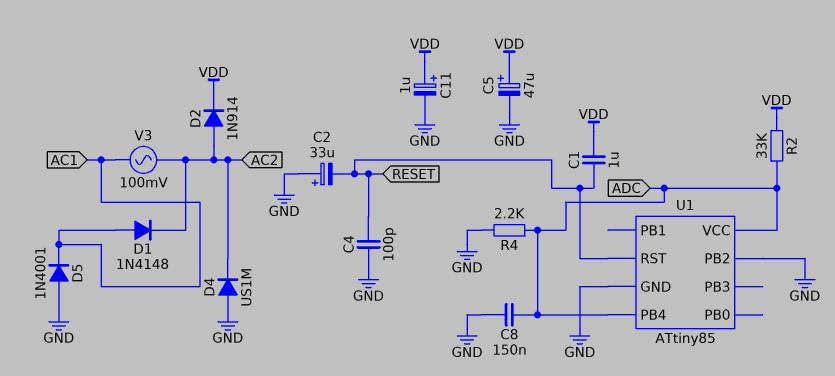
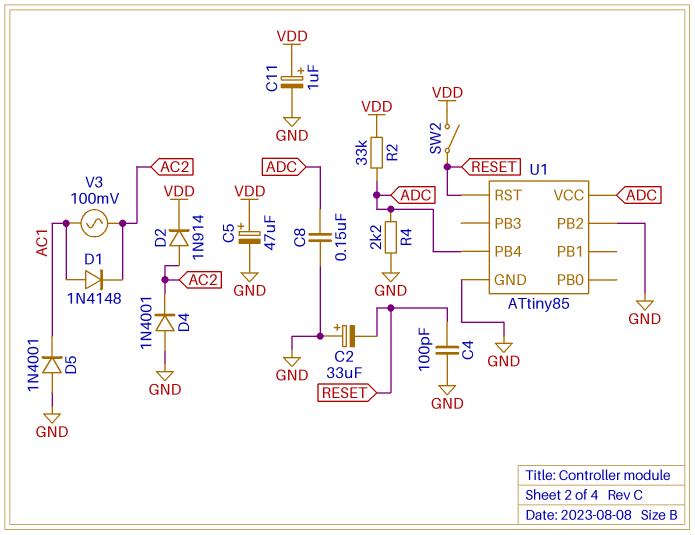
C1: 1uF (RESET, VDD) -> none
D4: diode US1M (A GND, K AC2) -> diode 1N4001 (A GND, K AC2)
SW2: none -> switch (RESET, VDD)

